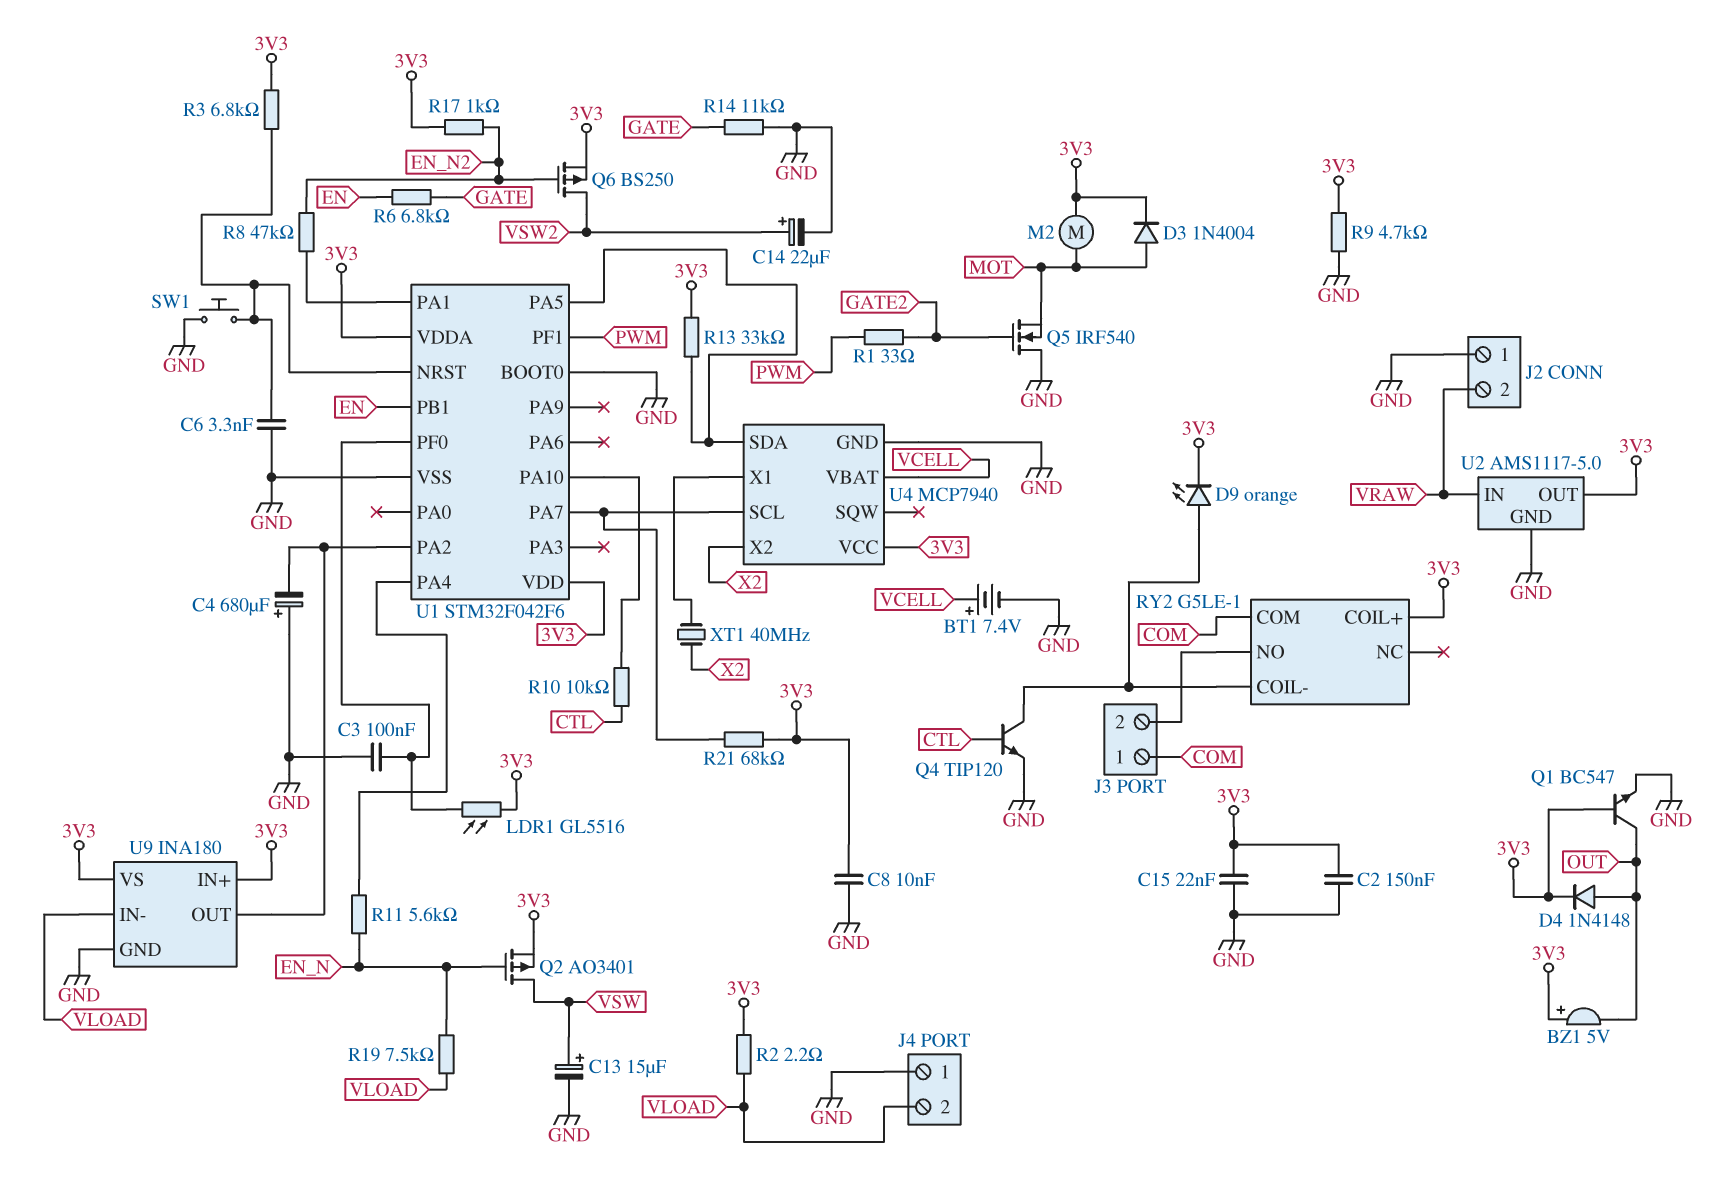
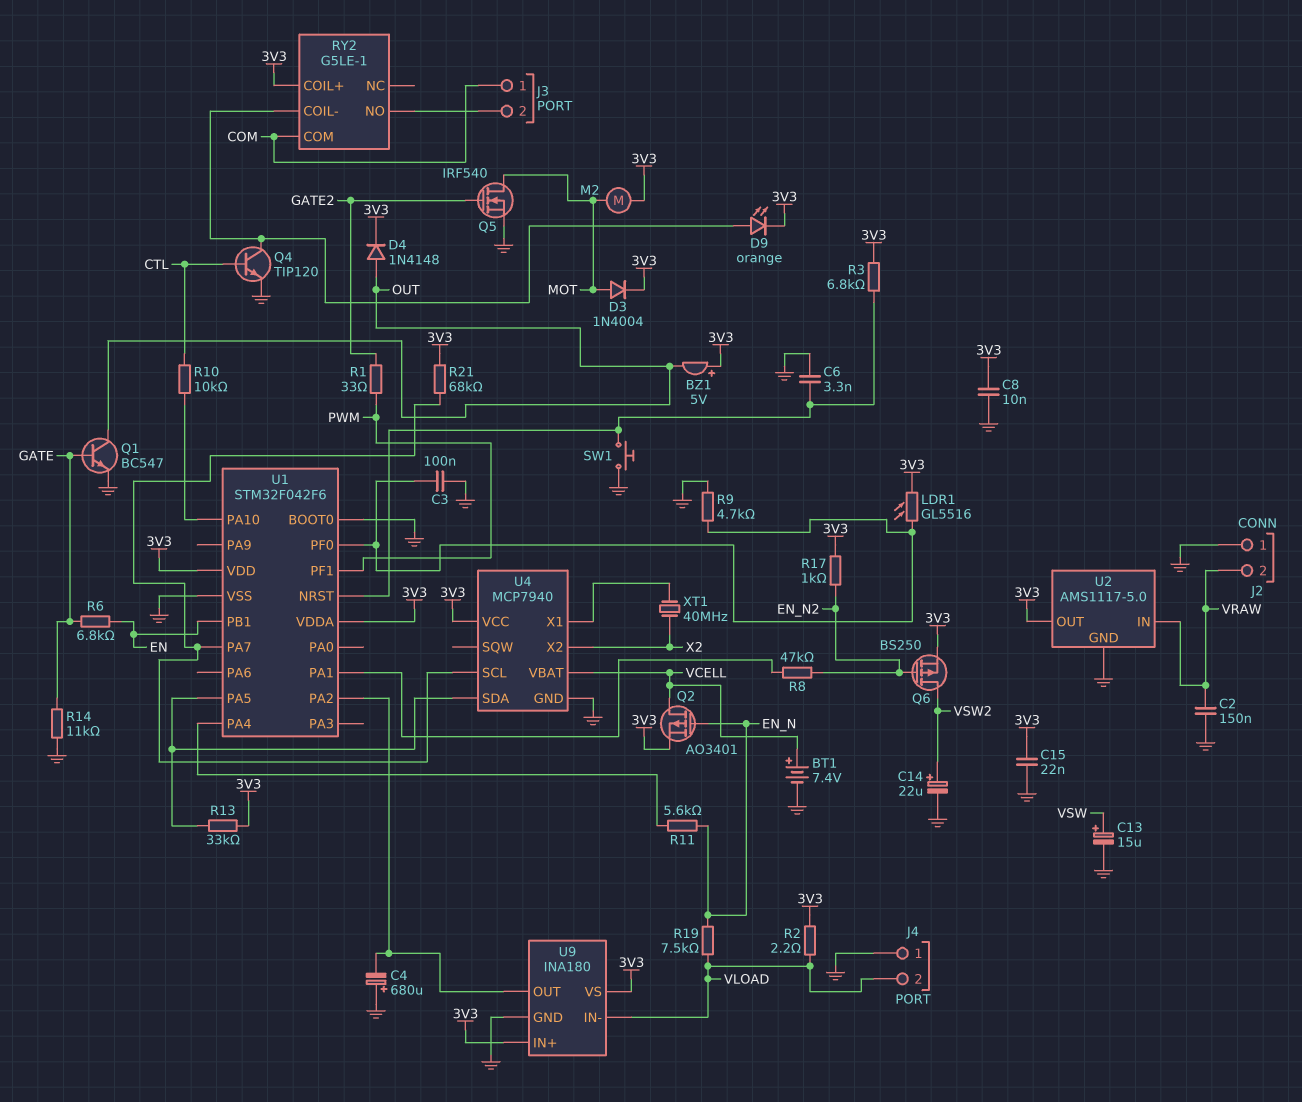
C2: 150nF (3V3, GND) -> 150nF (GND, VRAW)
Q1: NPN BC547 (B 3V3, C OUT, E GND) -> NPN BC547 (B GATE, C OUT, E GND)
Q2: PMOS AO3401 (G EN_N, D VSW, S 3V3) -> PMOS AO3401 (G EN_N, D VCELL, S 3V3)
Q5: NMOS IRF540 (G GATE2, D GND, S MOT) -> NMOS IRF540 (G GATE2, D MOT, S GND)
R9: 4.7k (3V3, GND) -> 4.7k (GND, U1/PF0)

